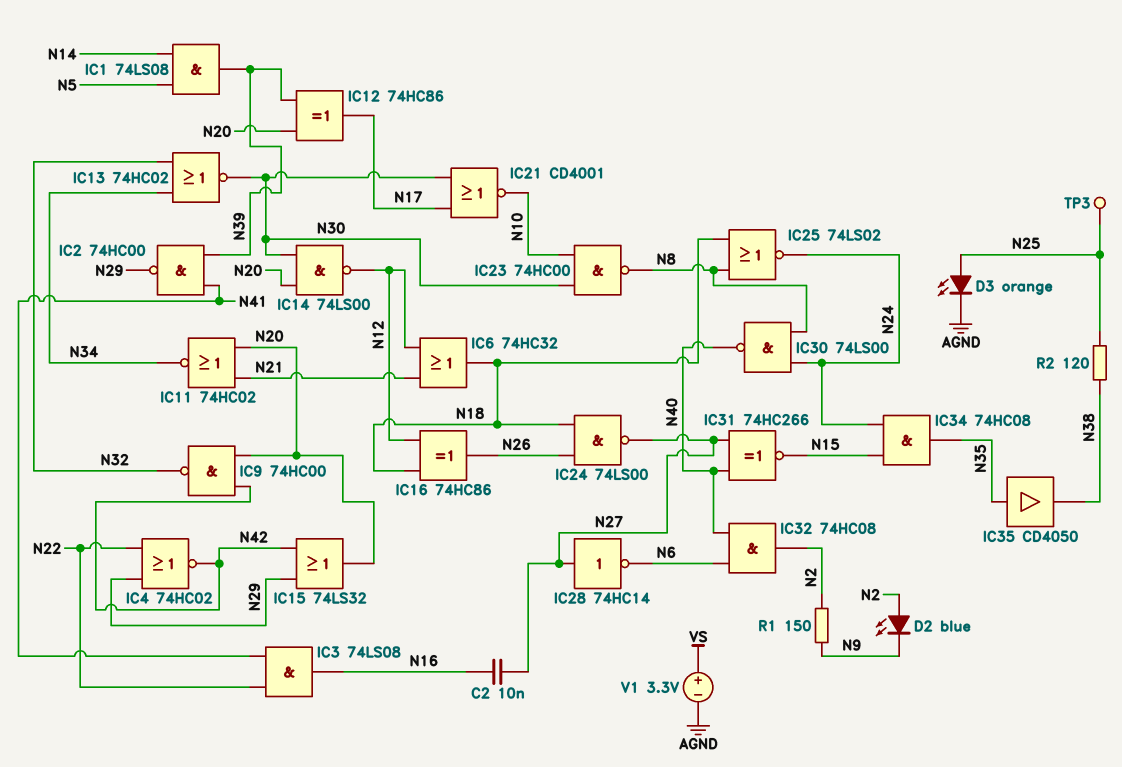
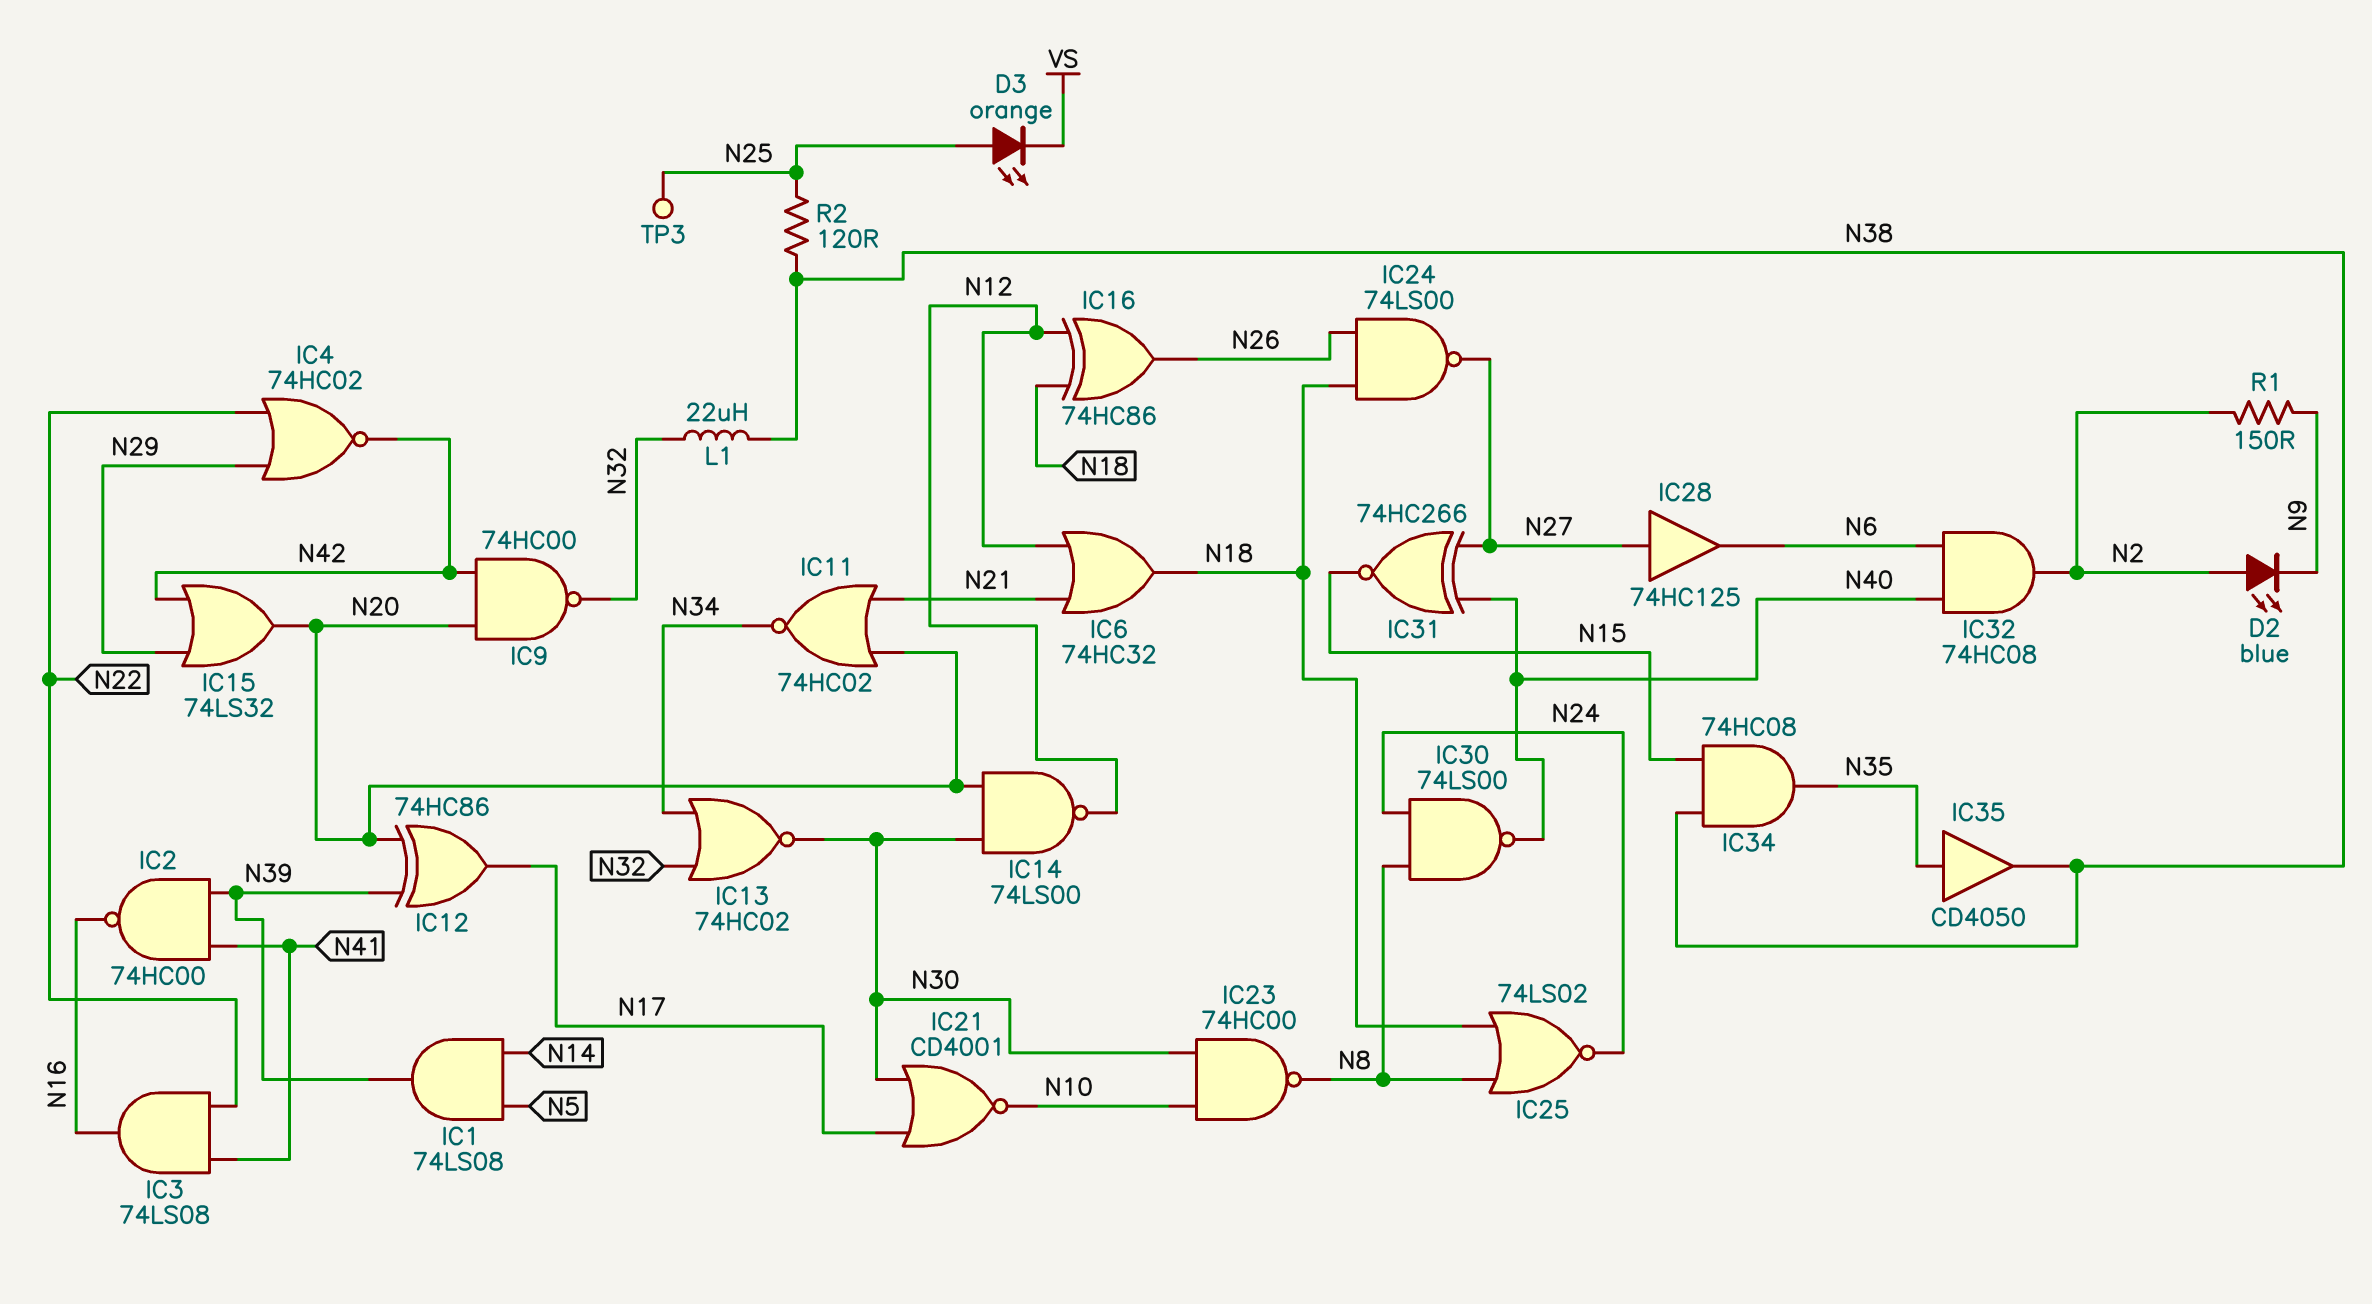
C2: 10nF (N16, N27) -> none
D3: LED orange (A N25, K AGND) -> LED orange (A N25, K VS)
IC2: NAND 74HC00 (in N39, in N41, out N29) -> NAND 74HC00 (in N39, in N41, out N16)
IC28: NOT 74HC14 (in N27, out N6) -> buffer 74HC125 (in N27, out N6)
IC34: AND 74HC08 (in N15, in N24, out N35) -> AND 74HC08 (in N15, in N38, out N35)
L1: none -> 22uH (N32, N38)
V1: 3.3V (plus VS, minus AGND) -> none

